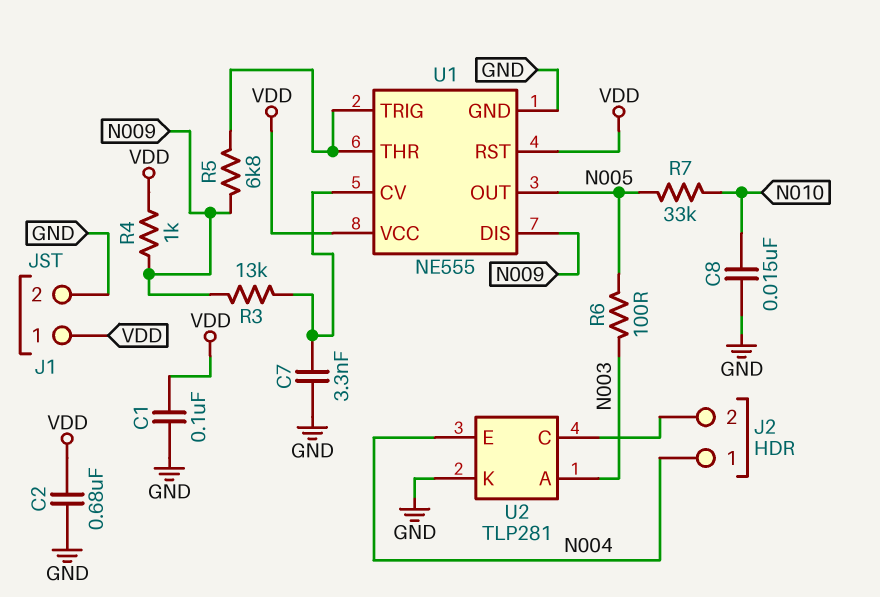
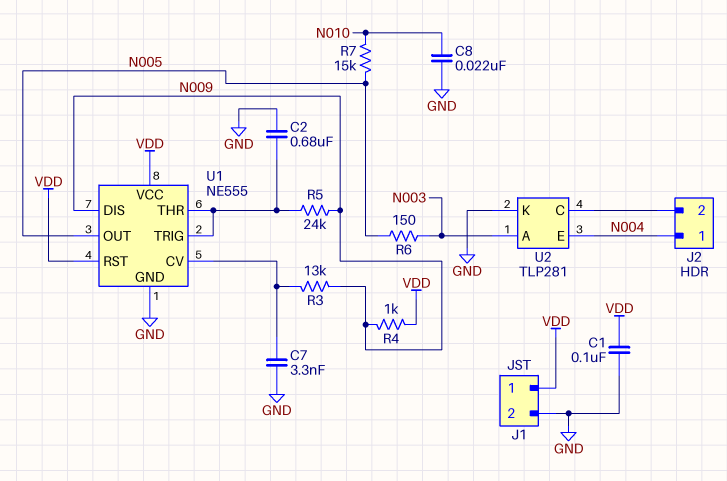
C2: 680nF (GND, VDD) -> 680nF (GND, U1/THR)
C8: 15nF (GND, N010) -> 22nF (GND, N010)
R5: 6.8k (N009, U1/THR) -> 24k (N009, U1/THR)
R6: 100 (N003, N005) -> 150 (N003, N005)
R7: 33k (N005, N010) -> 15k (N005, N010)

